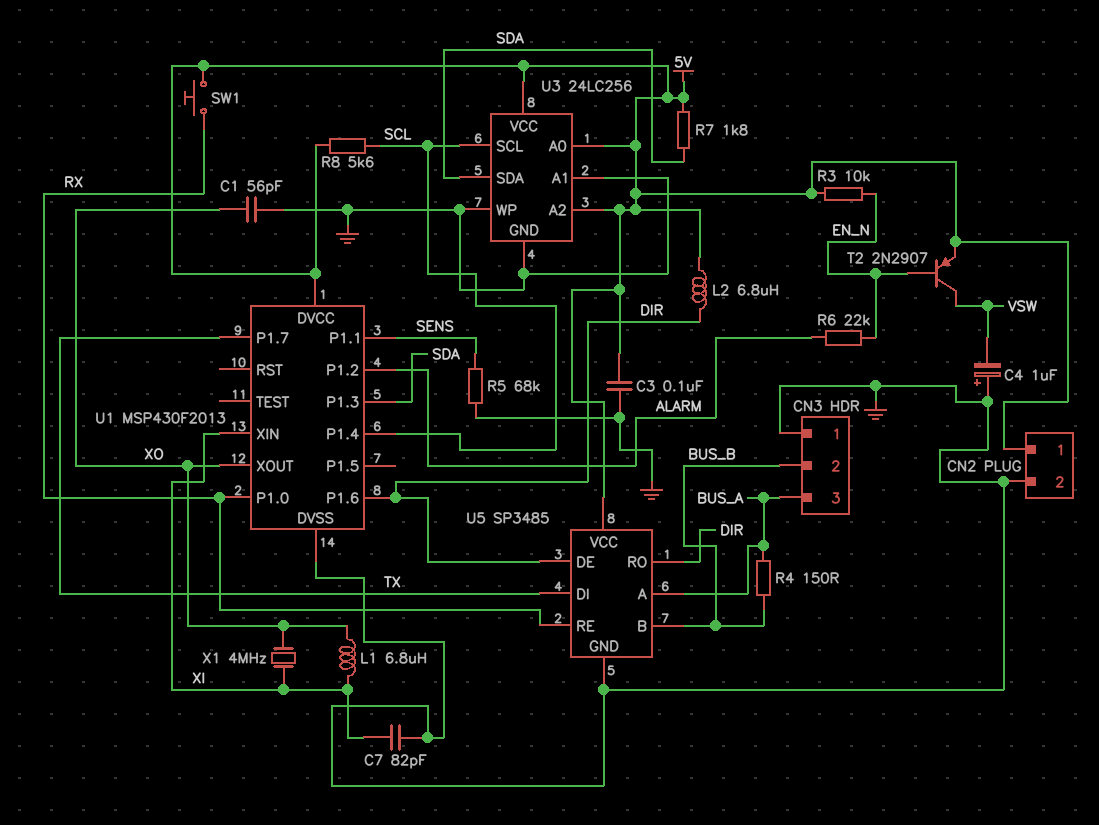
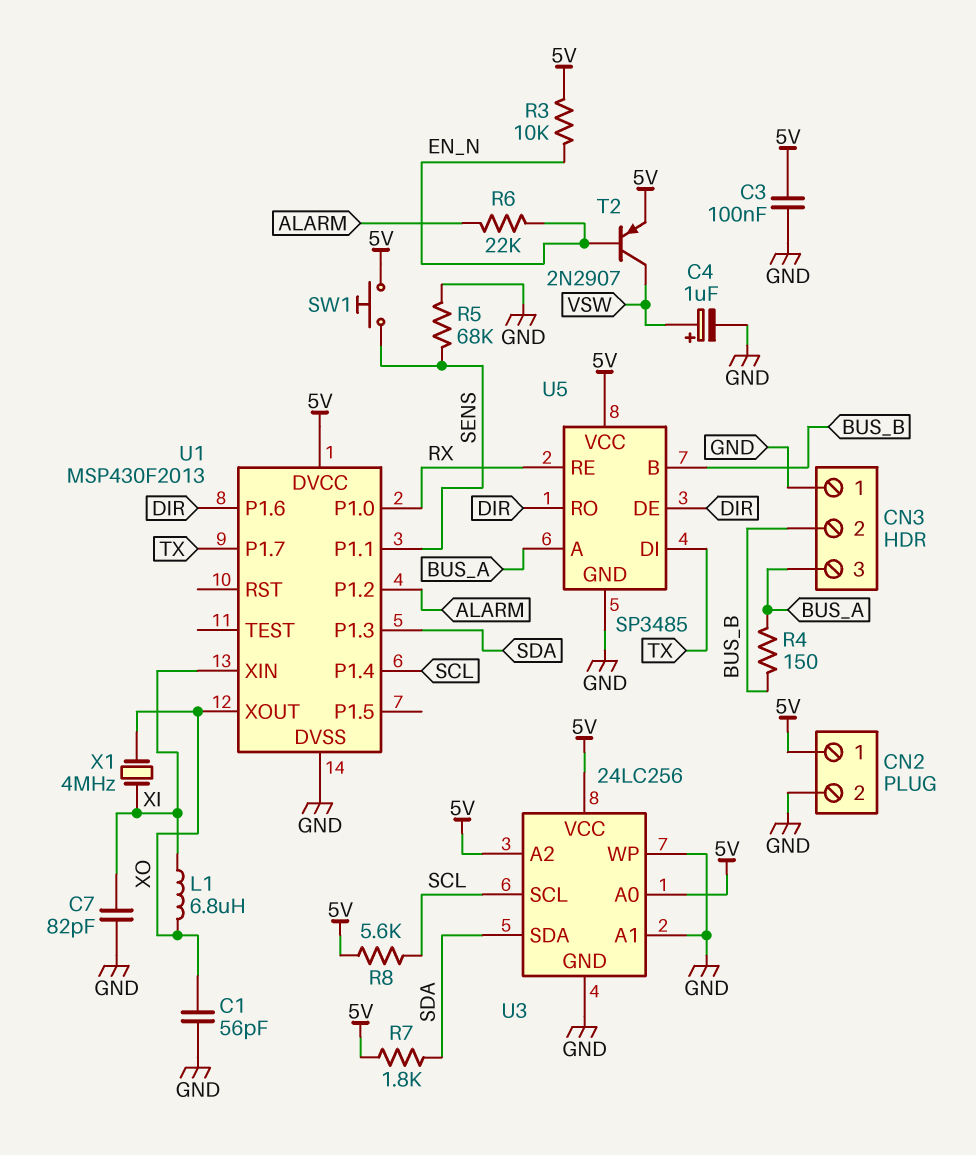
C4: 1uF (plus GND, minus VSW) -> 1uF (plus VSW, minus GND)
L2: 6.8uH (5V, DIR) -> none
SW1: button (5V, RX) -> button (5V, SENS)

